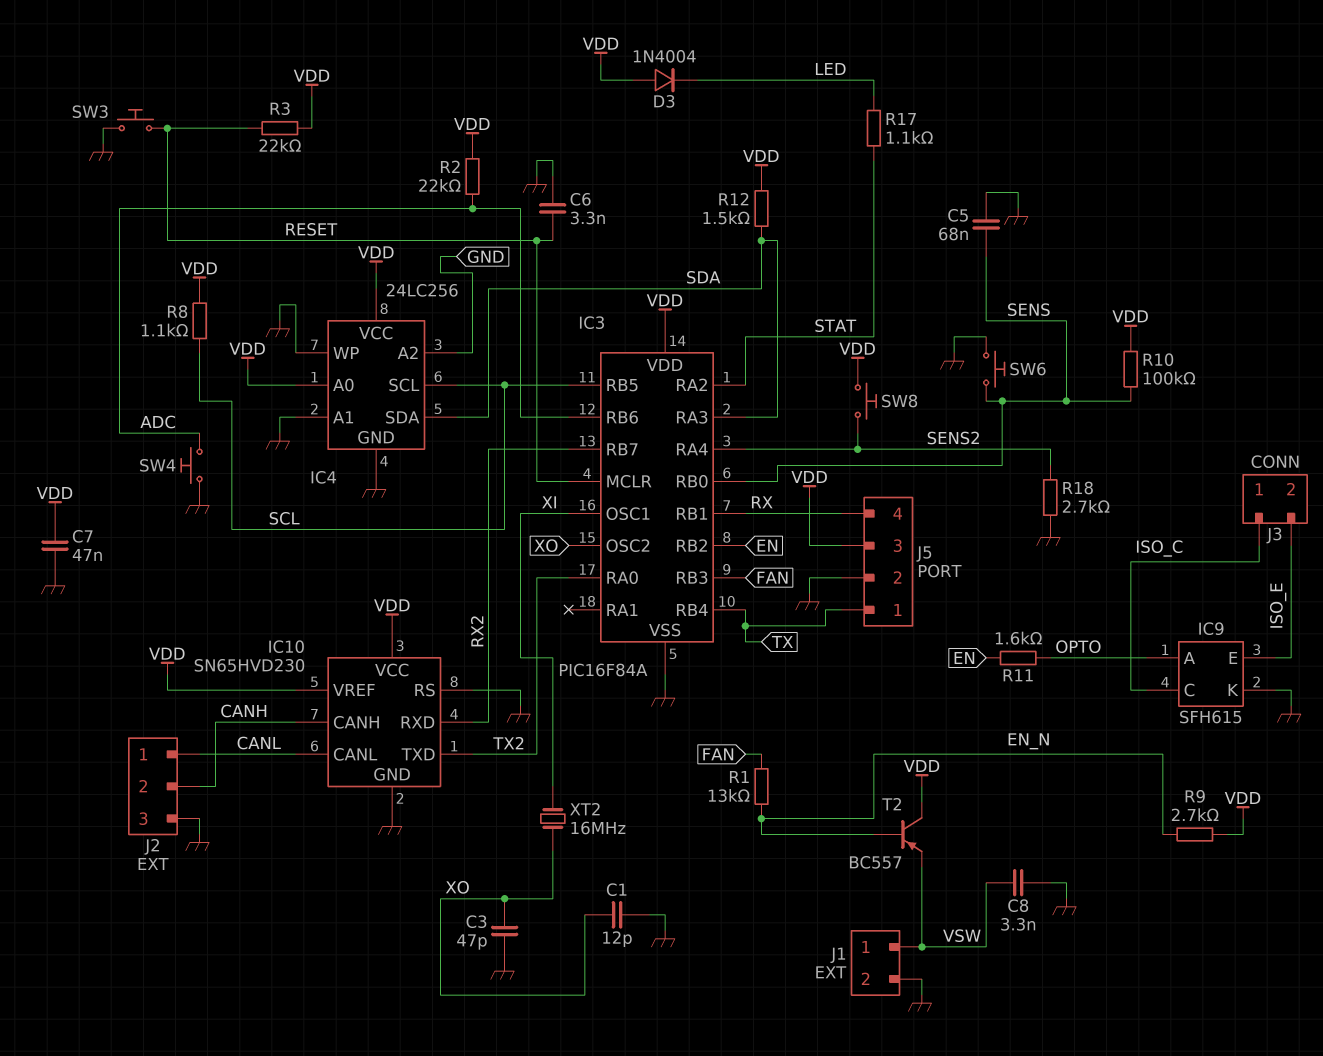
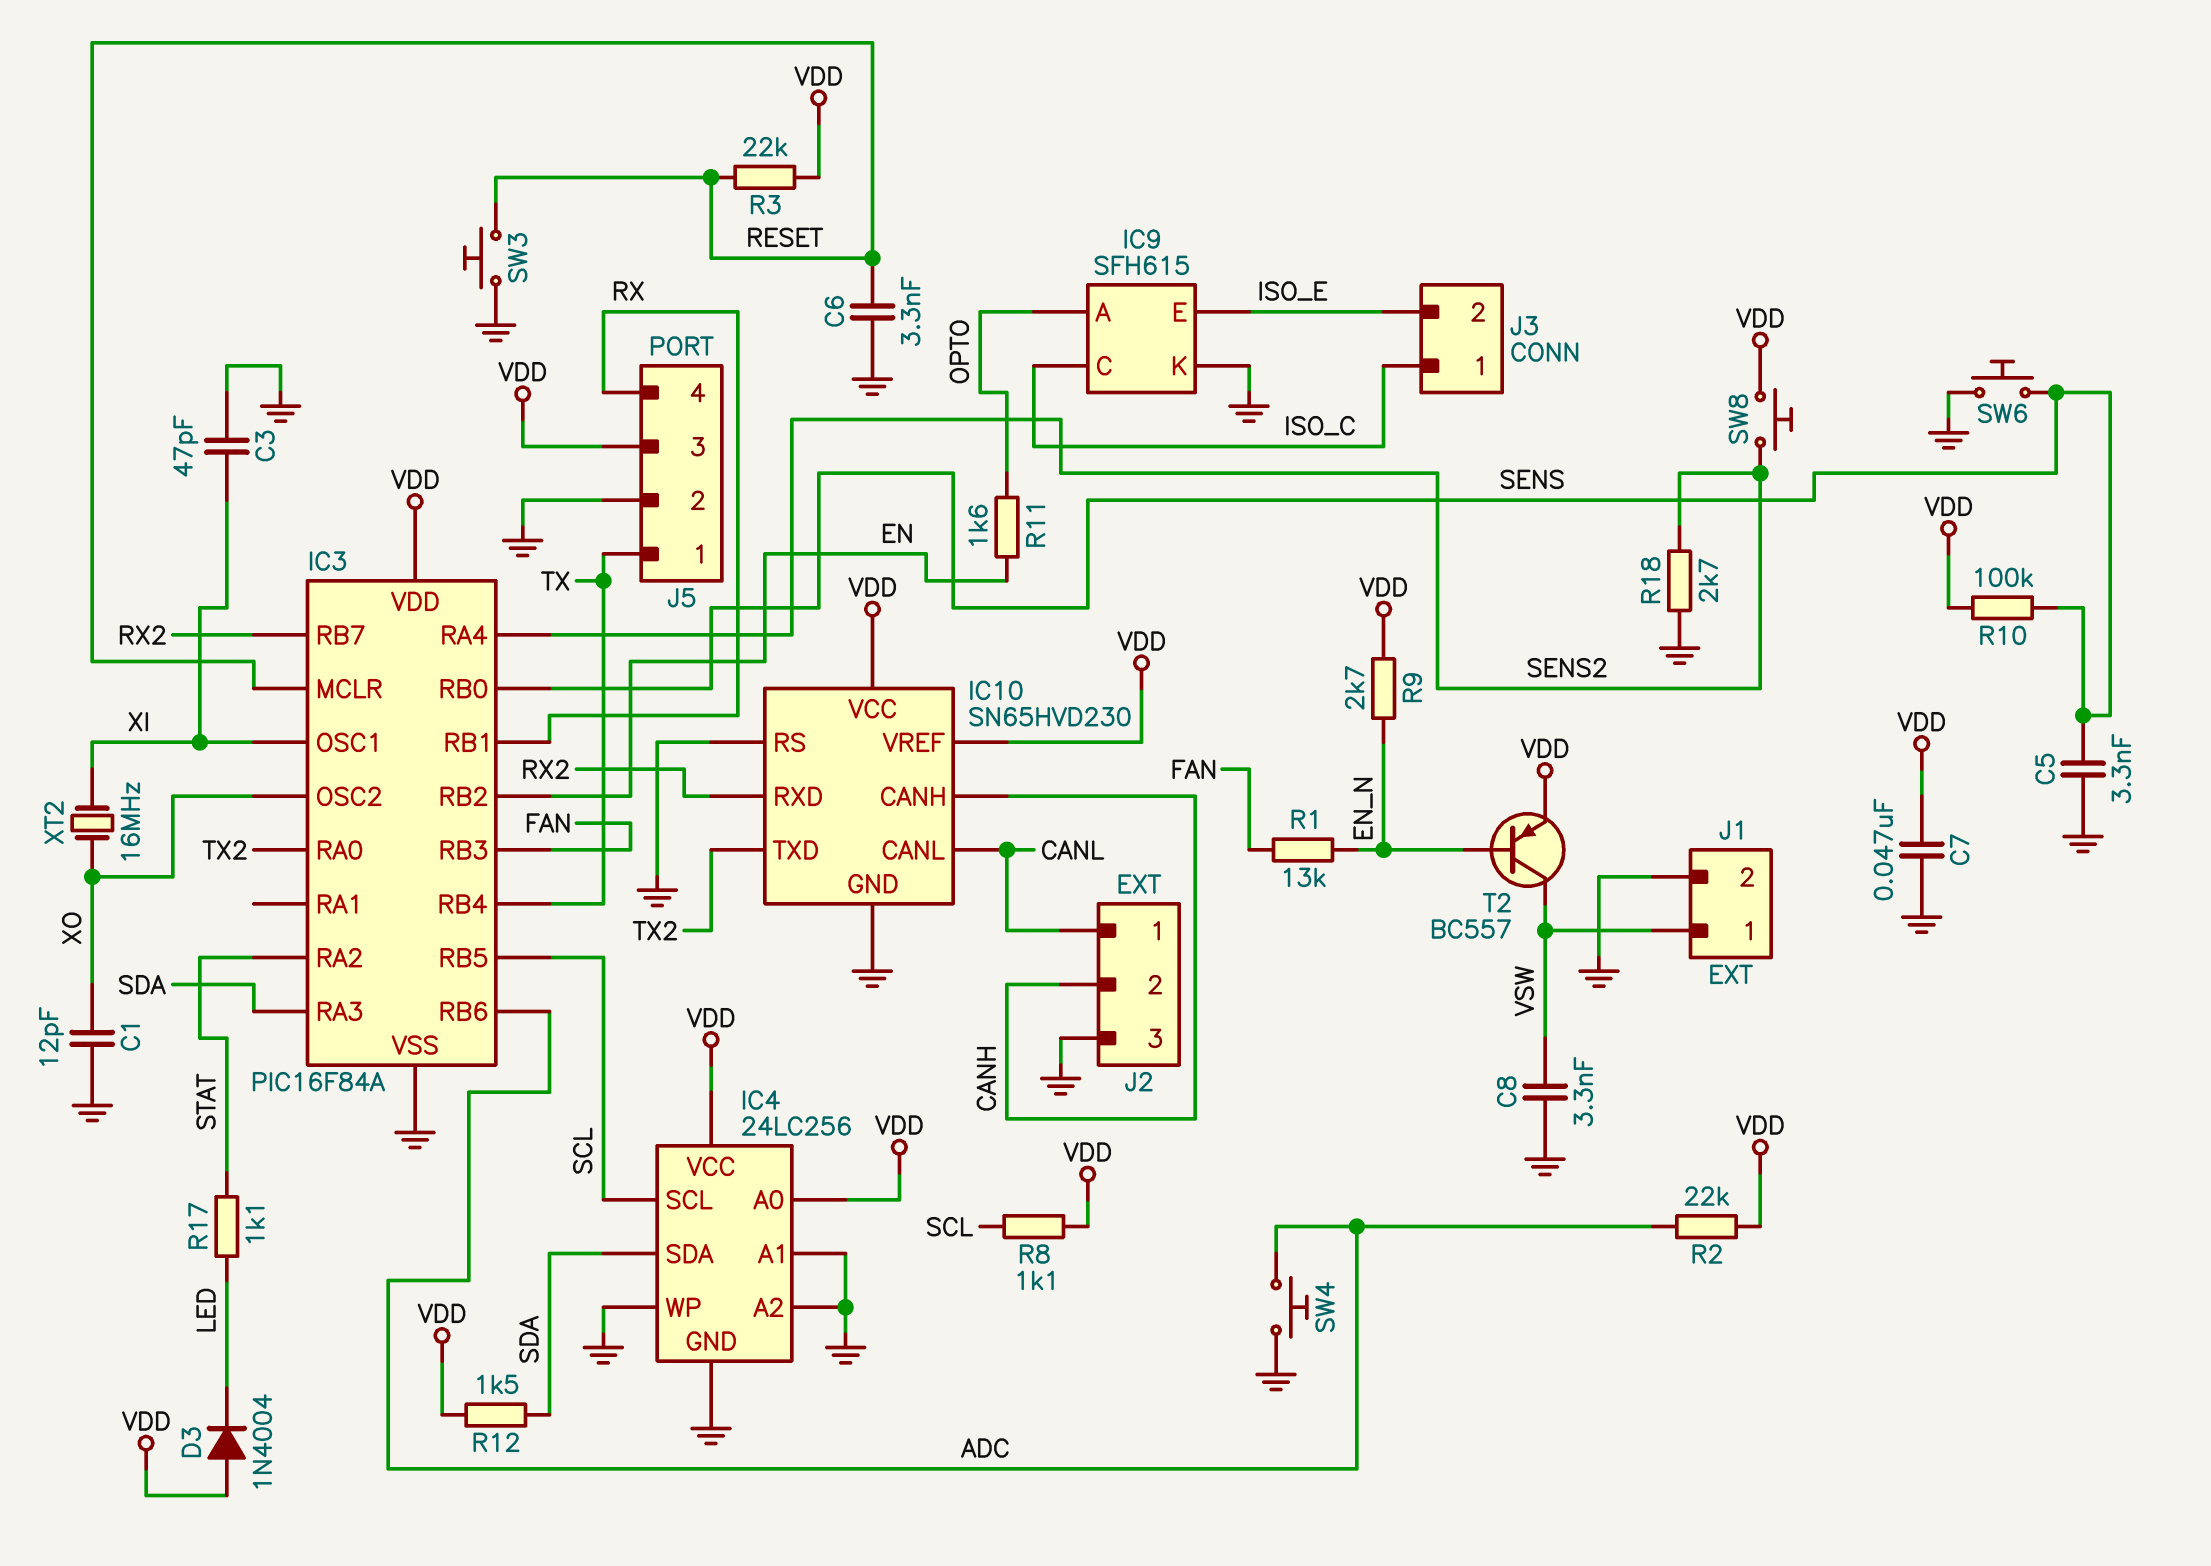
C3: 47pF (GND, XO) -> 47pF (GND, XI)
C5: 68nF (GND, SENS) -> 3.3nF (GND, SENS)
T2: PNP BC557 (B EN_N, C VDD, E VSW) -> PNP BC557 (B EN_N, C VSW, E VDD)

